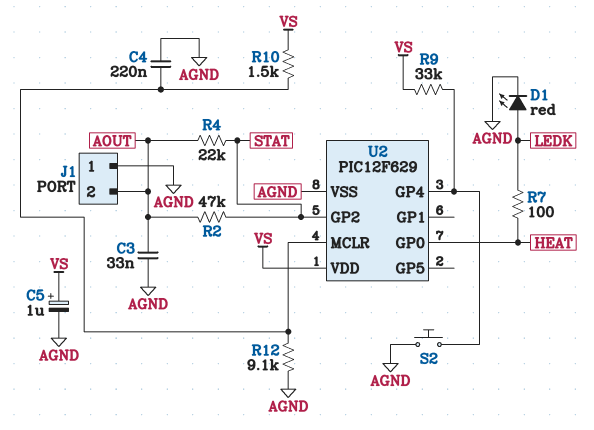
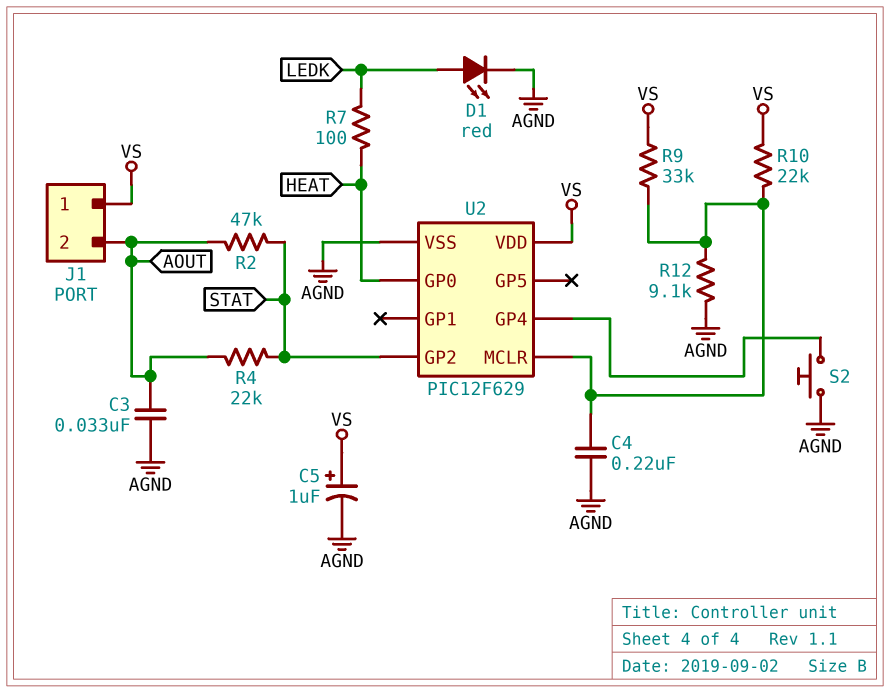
J1 pin 1: AGND -> VS
R9: 33k (U2/GP4, VS) -> 33k (U2/MCLR, VS)
R10: 1.5k (U2/MCLR, VS) -> 22k (U2/MCLR, VS)

